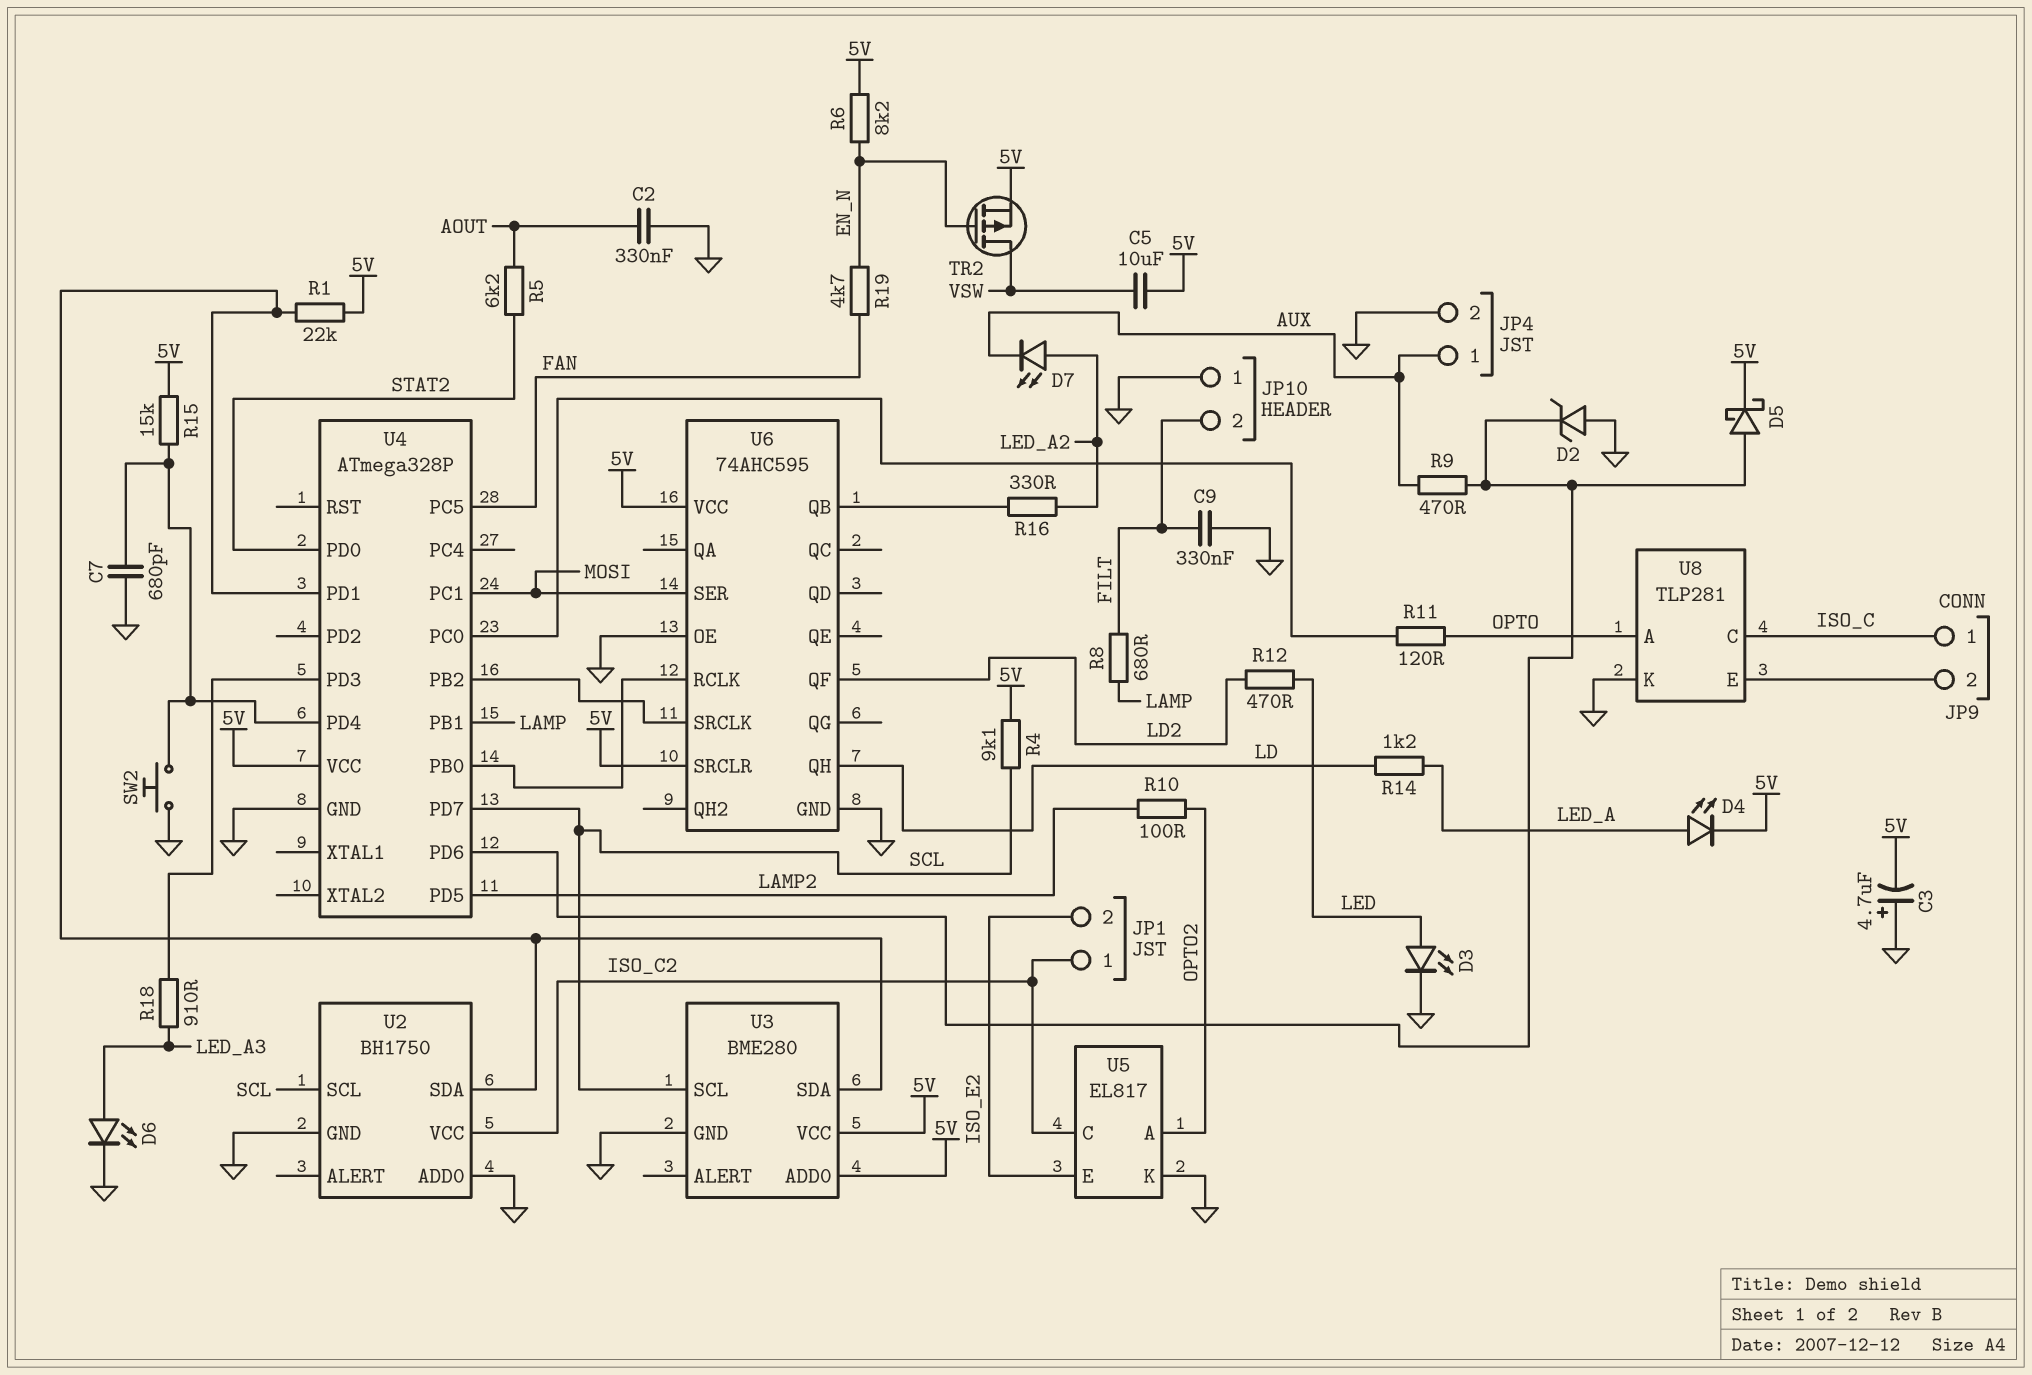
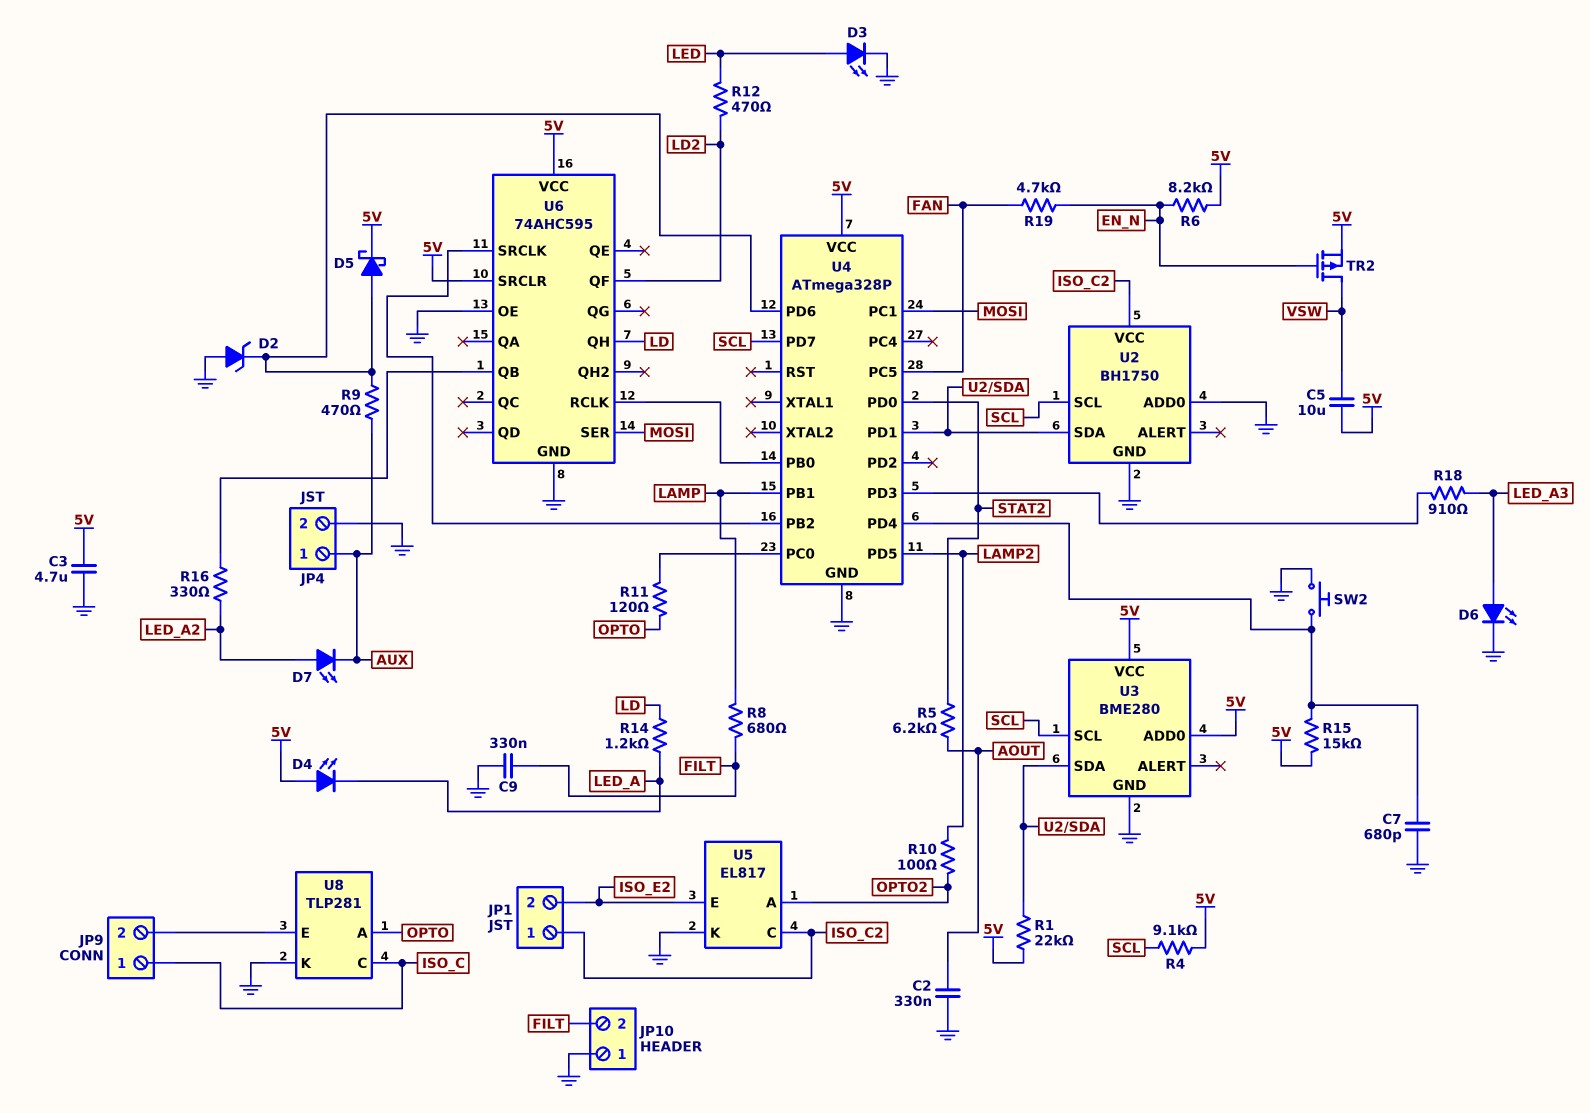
C3: 4.7uF (plus GND, minus 5V) -> 4.7uF (5V, GND)
D4: LED (A LED_A, K 5V) -> LED (A 5V, K LED_A)

